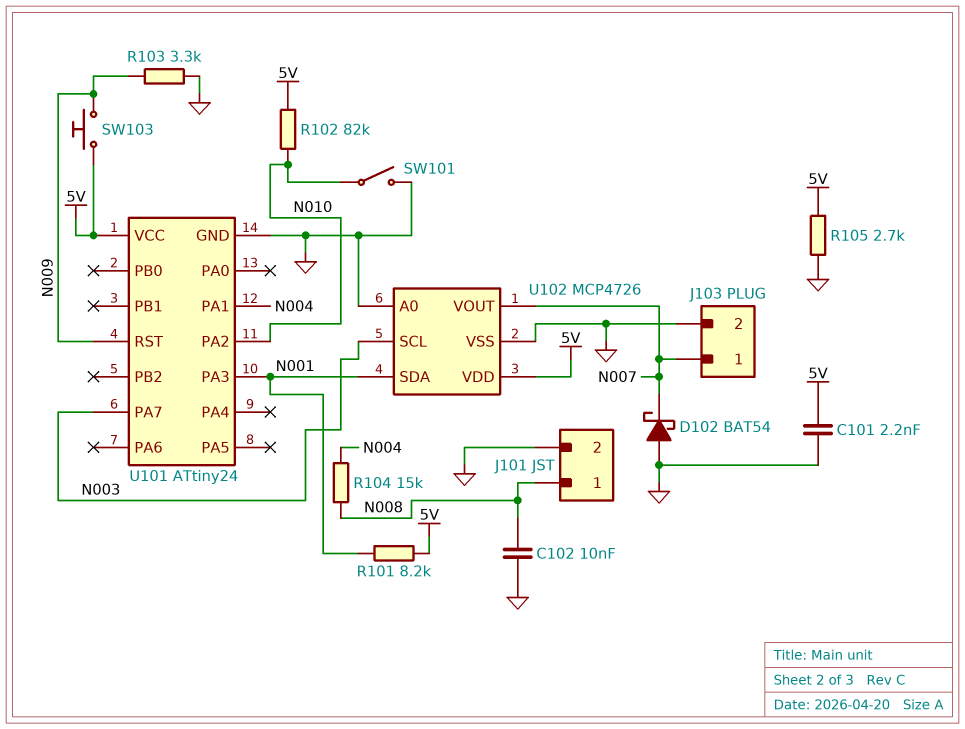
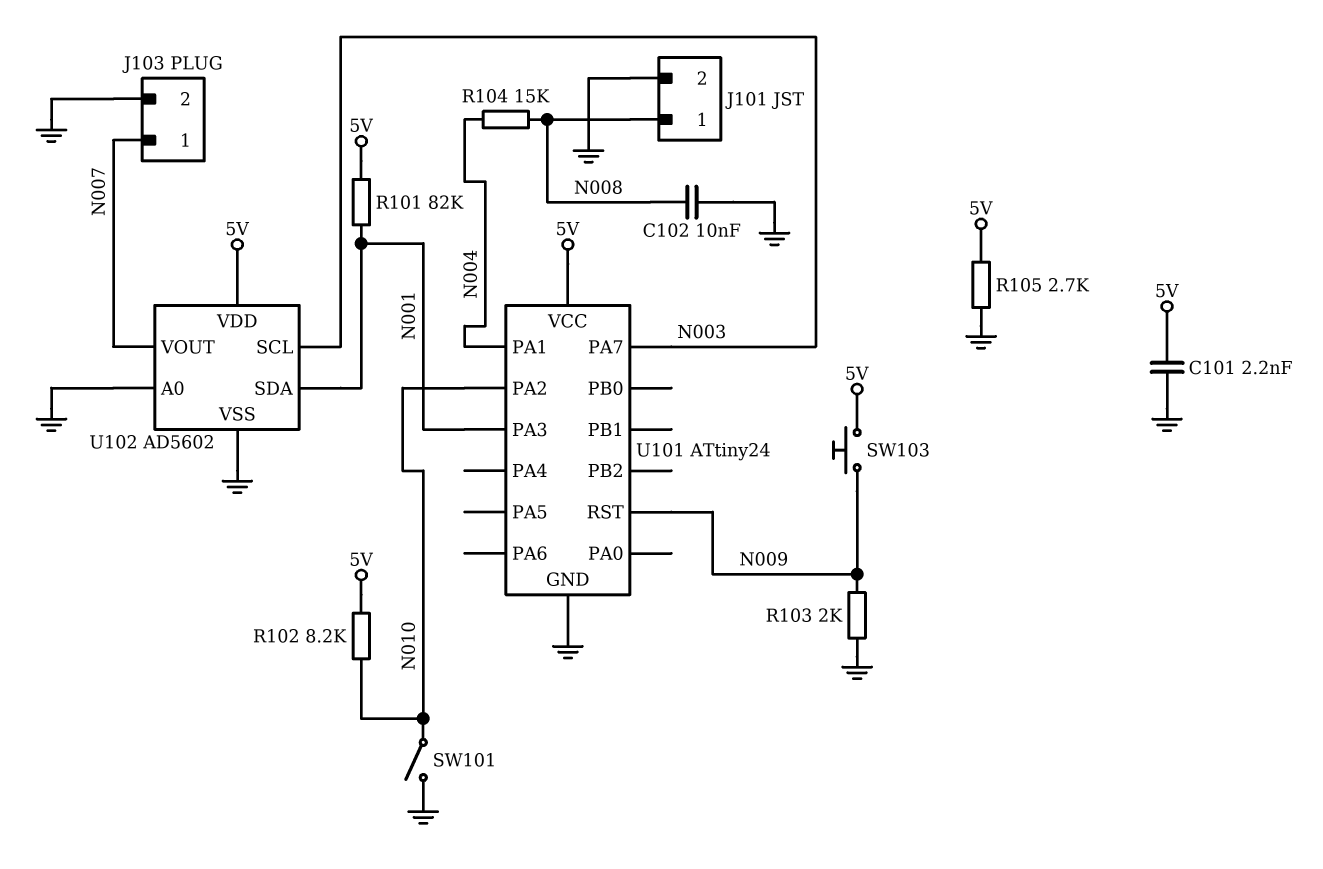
D102: schottky BAT54 (A GND, K N007) -> none
R101: 8.2k (5V, N001) -> 82k (5V, N001)
R102: 82k (5V, N010) -> 8.2k (5V, N010)
R103: 3.3k (GND, N009) -> 2k (GND, N009)
U102: MCP4726 -> AD5602

